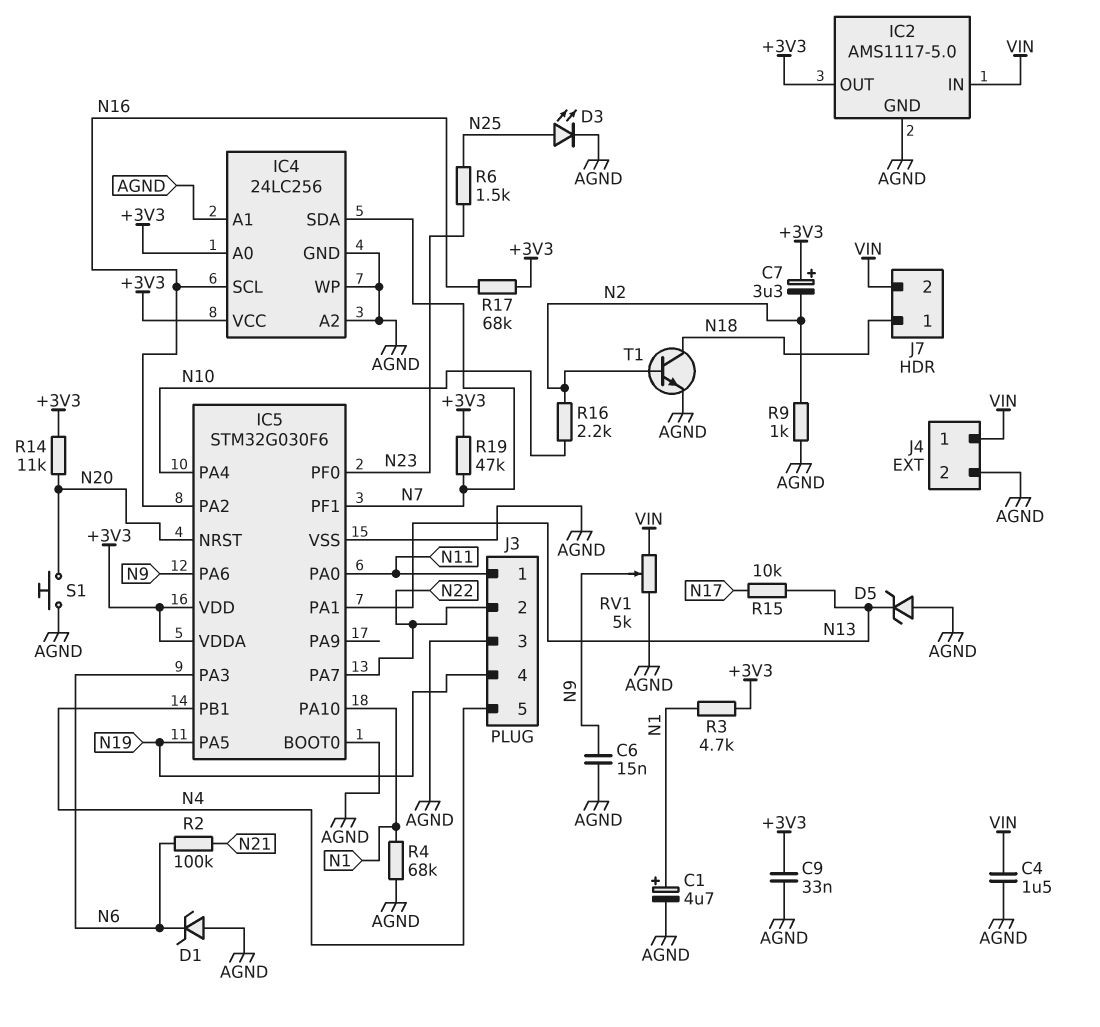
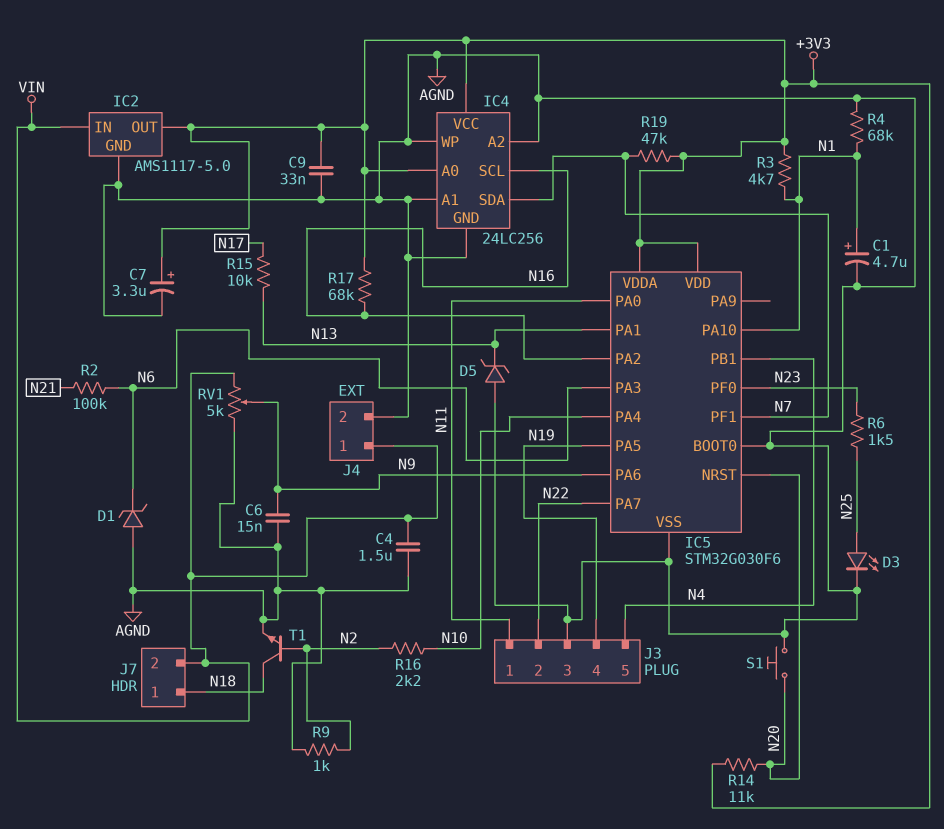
C7: 3.3uF (plus +3V3, minus N2) -> 3.3uF (plus +3V3, minus AGND)

